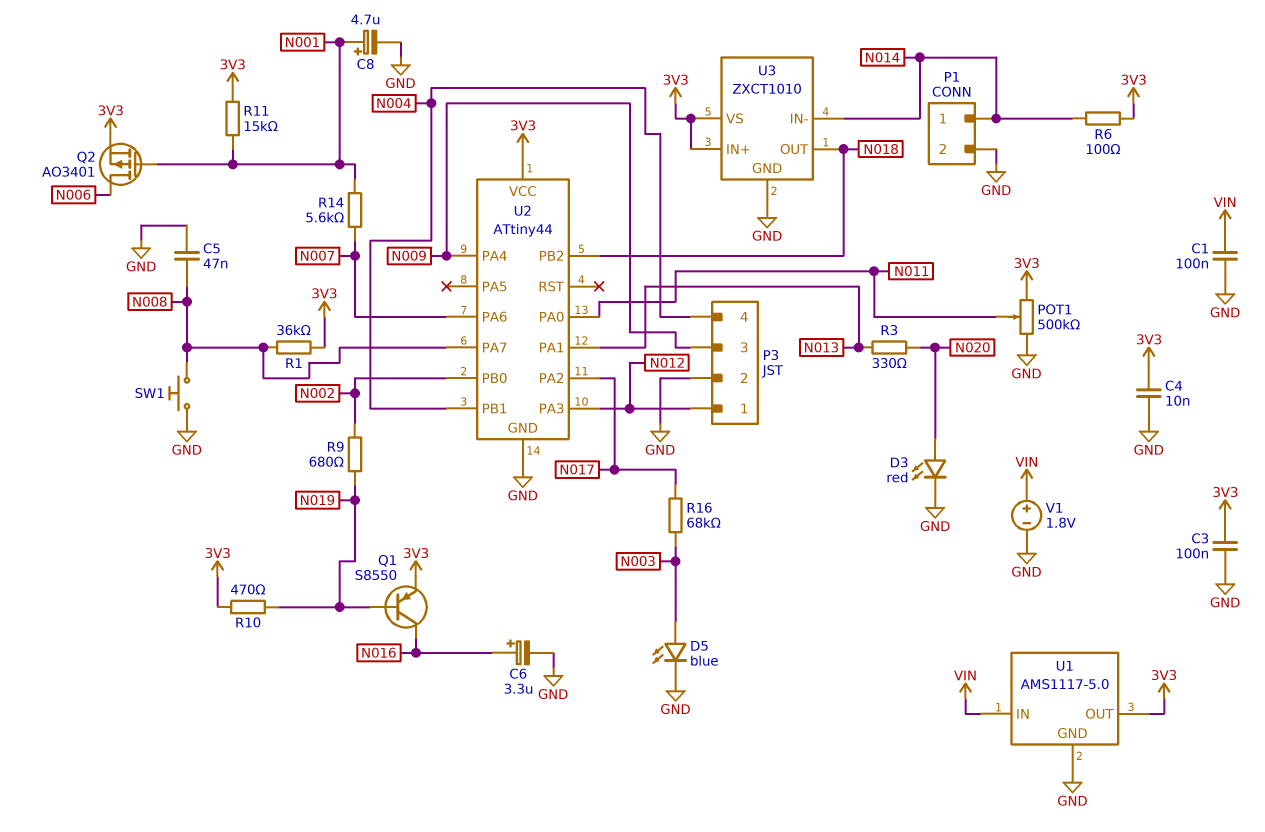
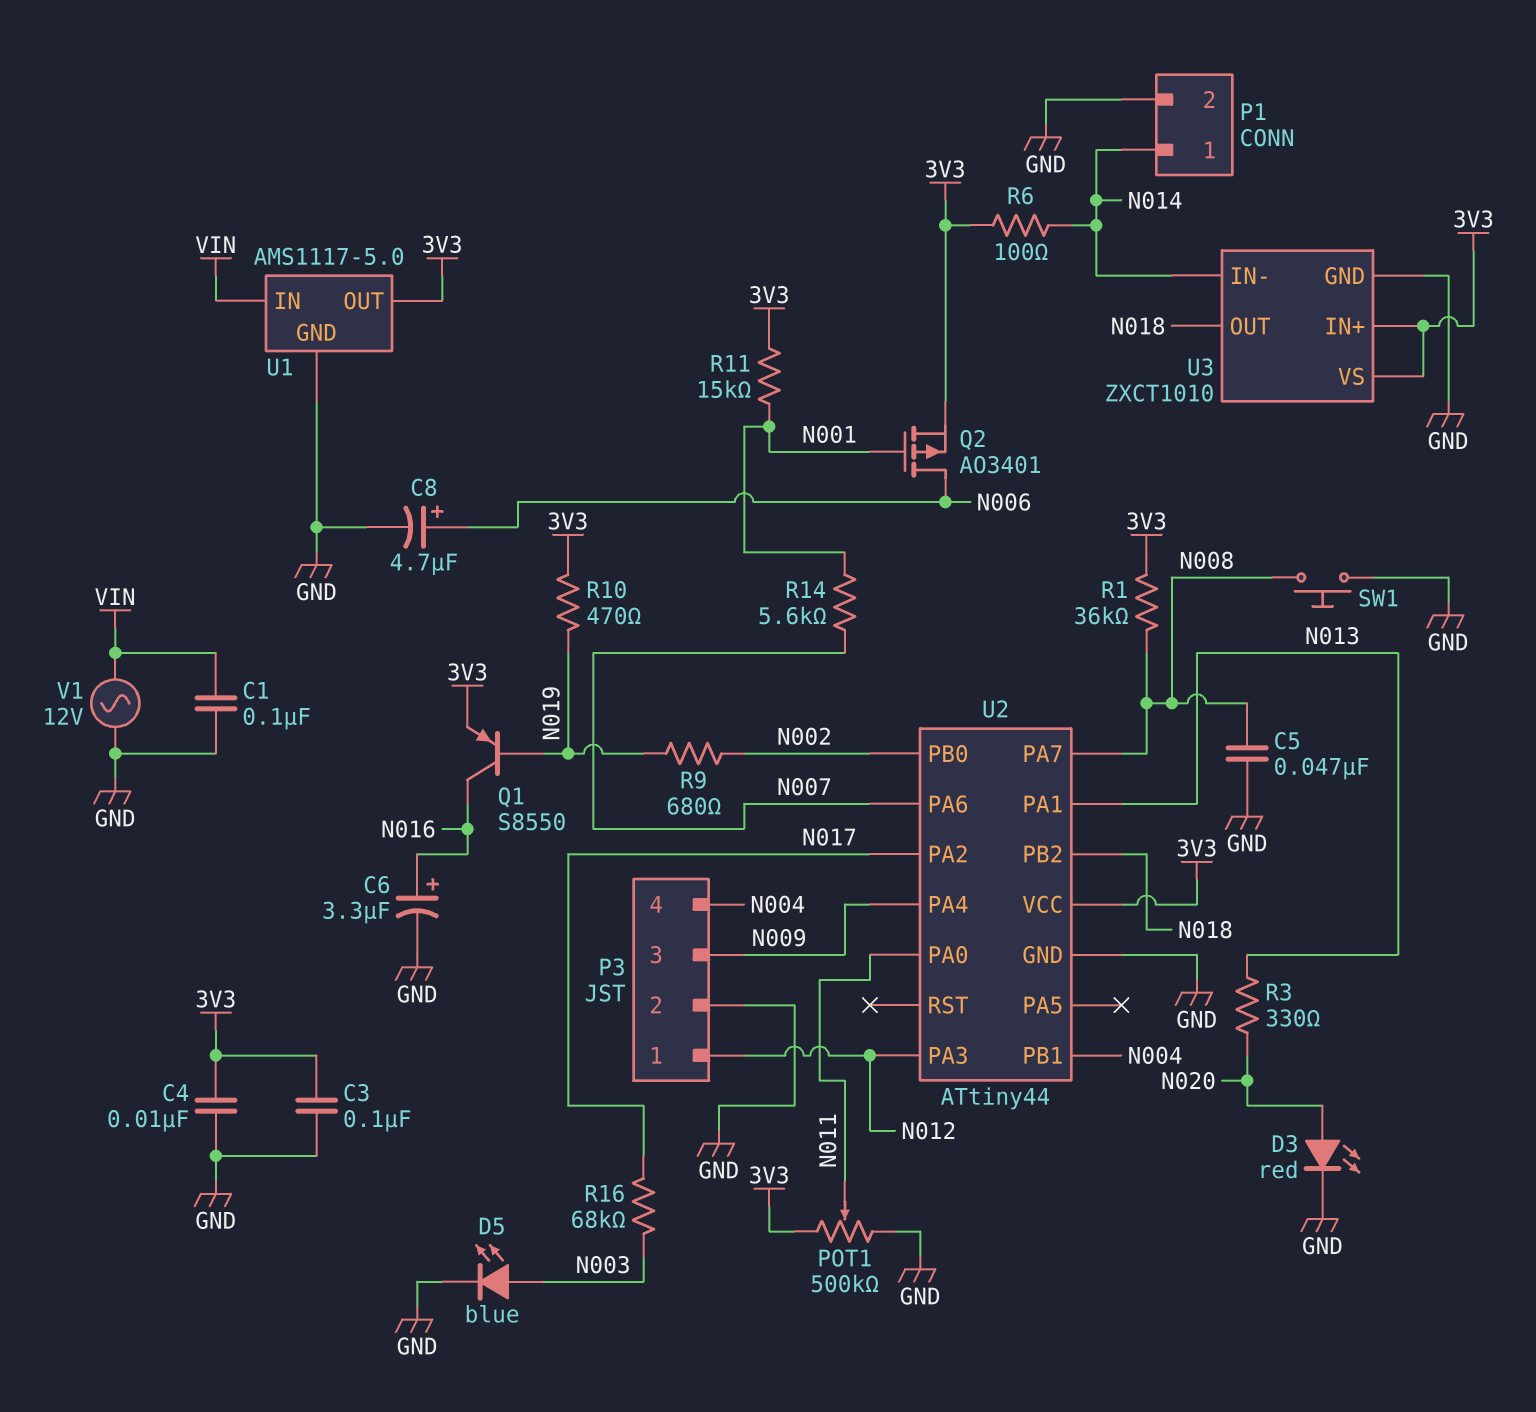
C8: 4.7uF (plus N001, minus GND) -> 4.7uF (plus N006, minus GND)
V1: 1.8V (plus VIN, minus GND) -> AC 12V (GND, VIN)

